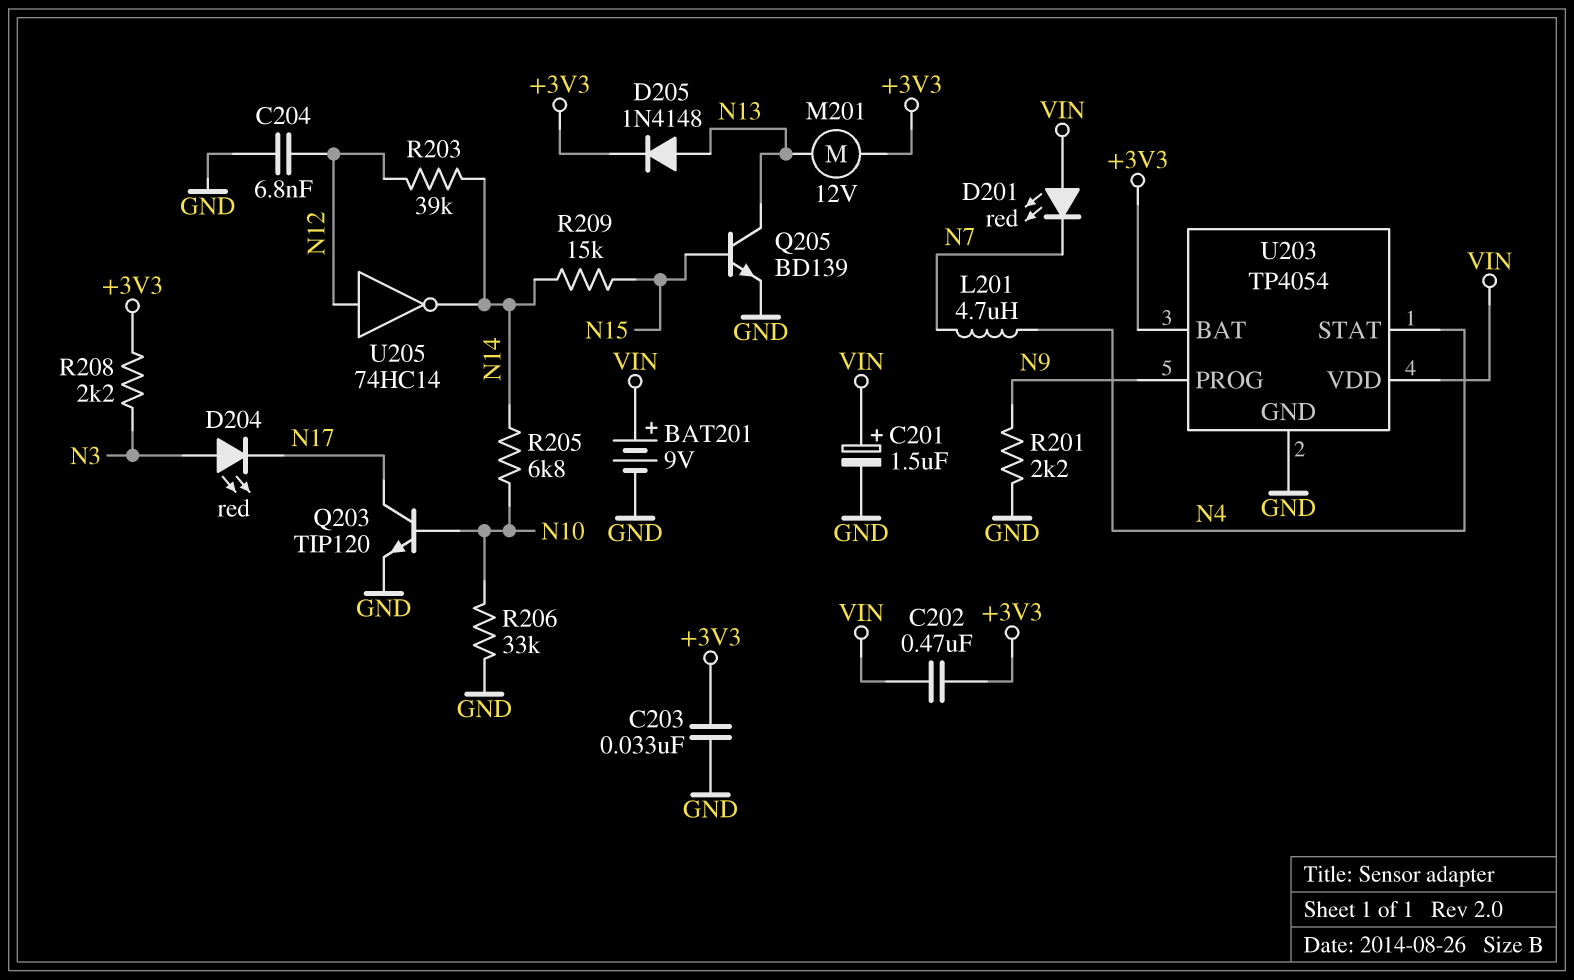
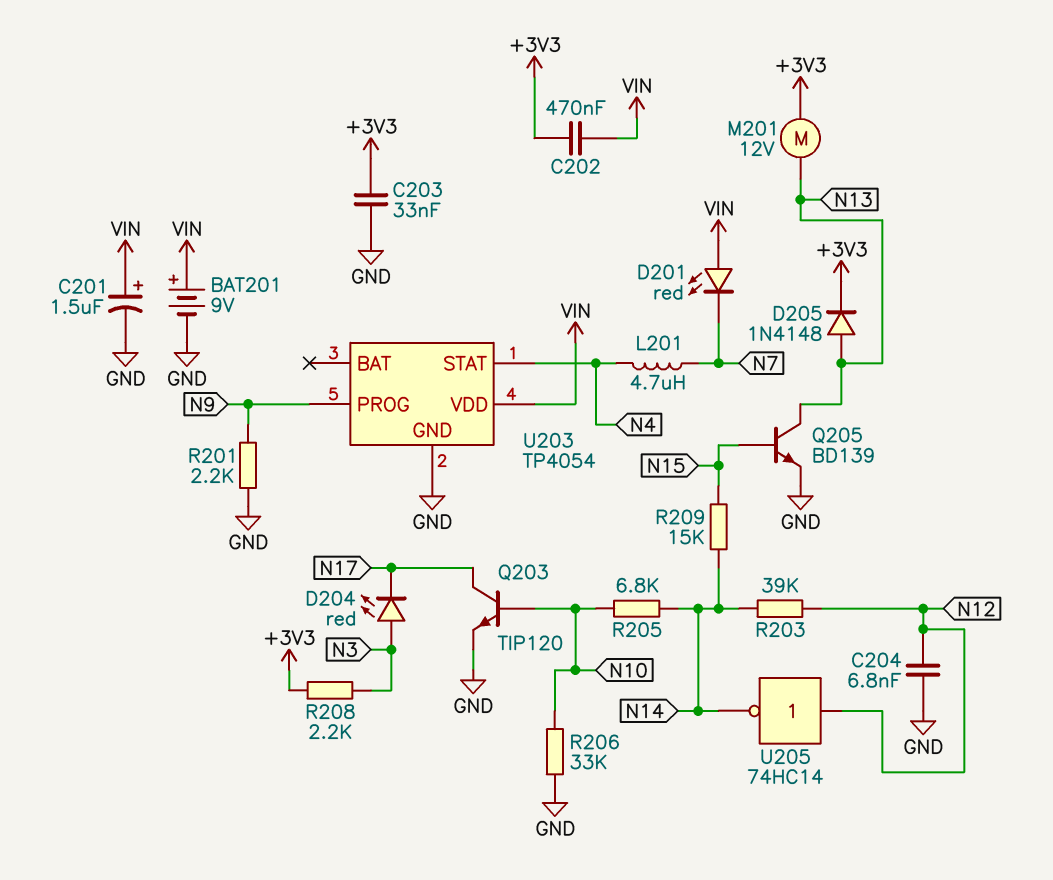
U203 pin BAT: +3V3 -> none

